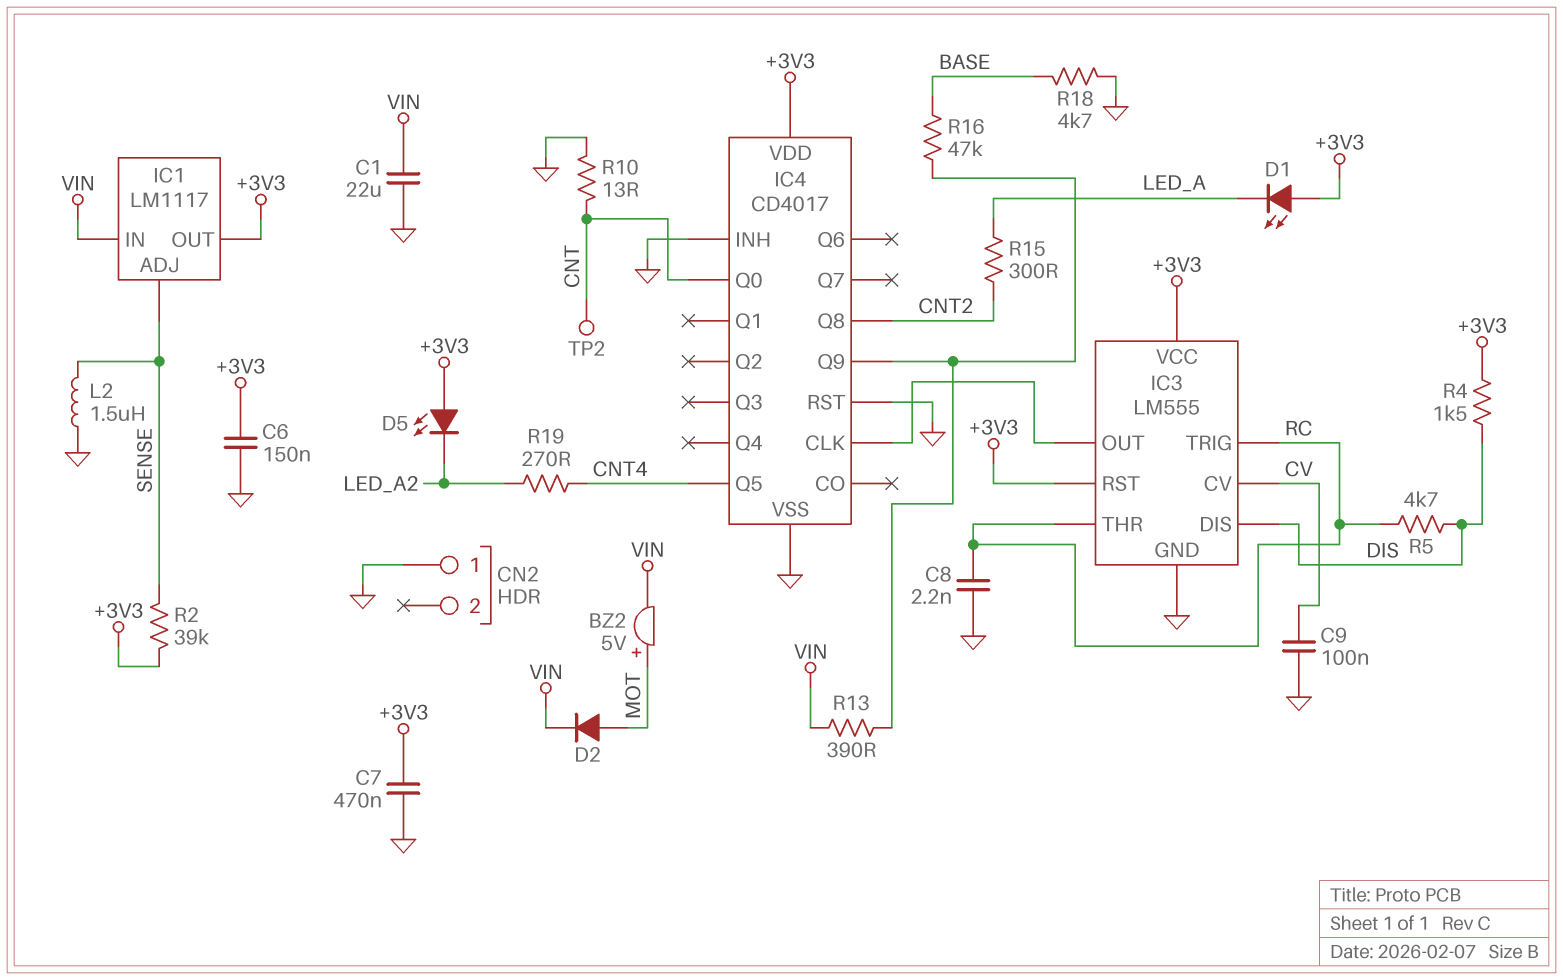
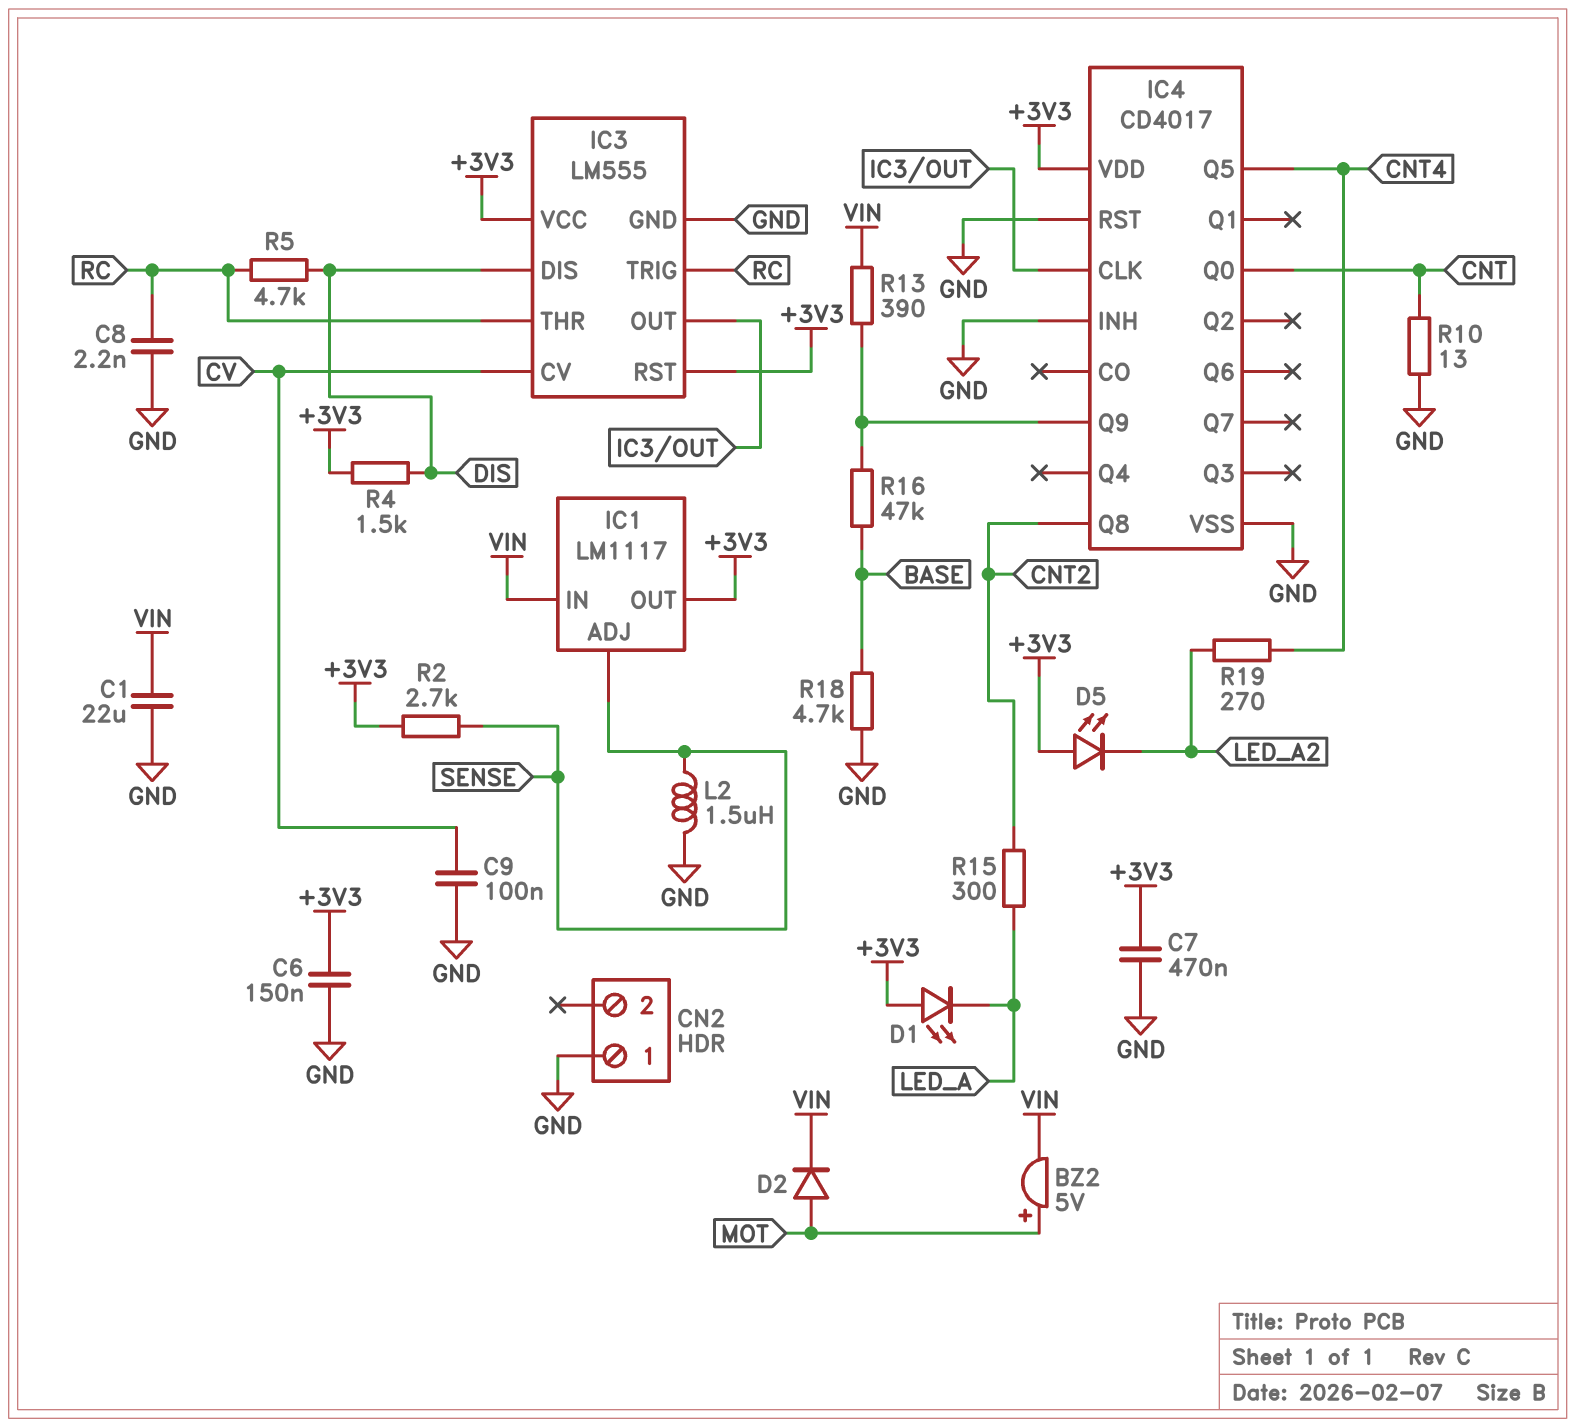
R2: 39k (+3V3, SENSE) -> 2.7k (+3V3, SENSE)
TP2: test point (CNT) -> none

